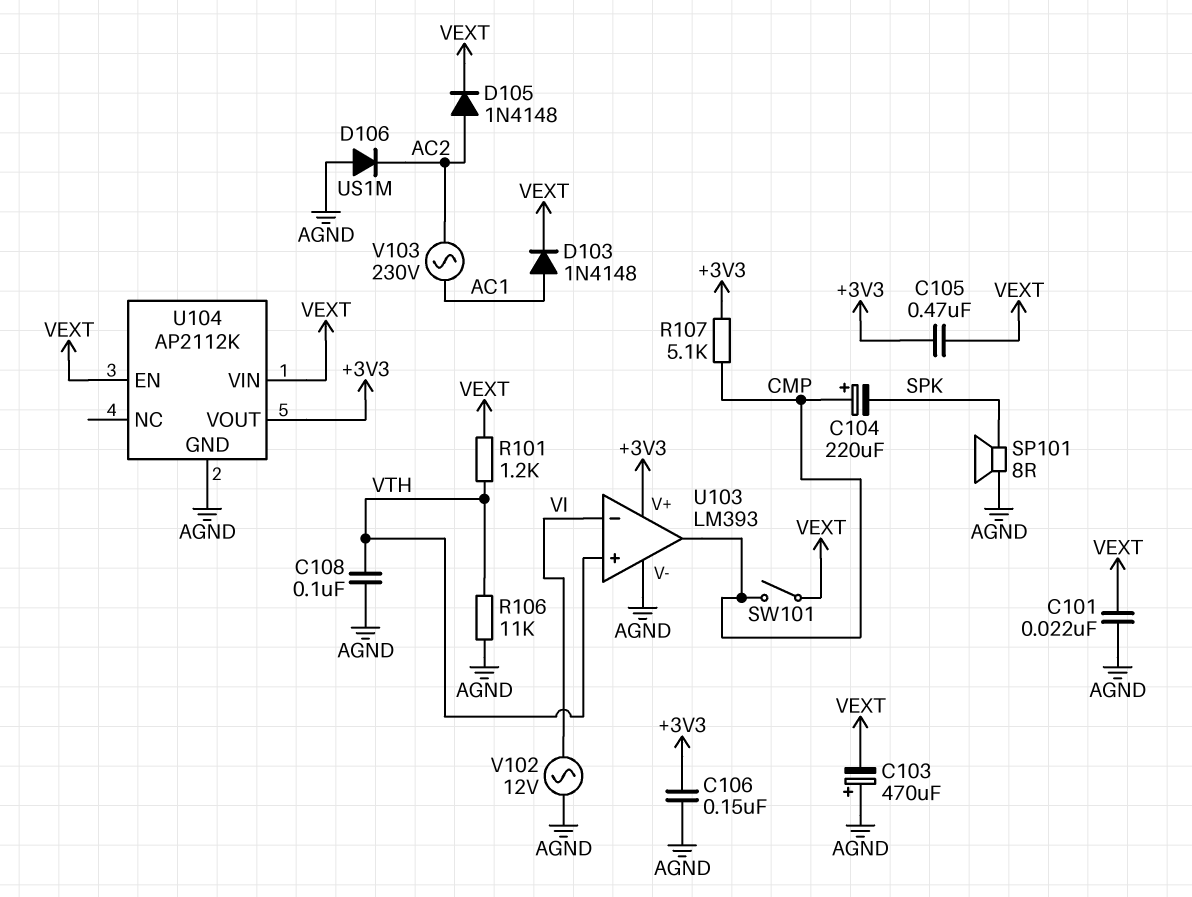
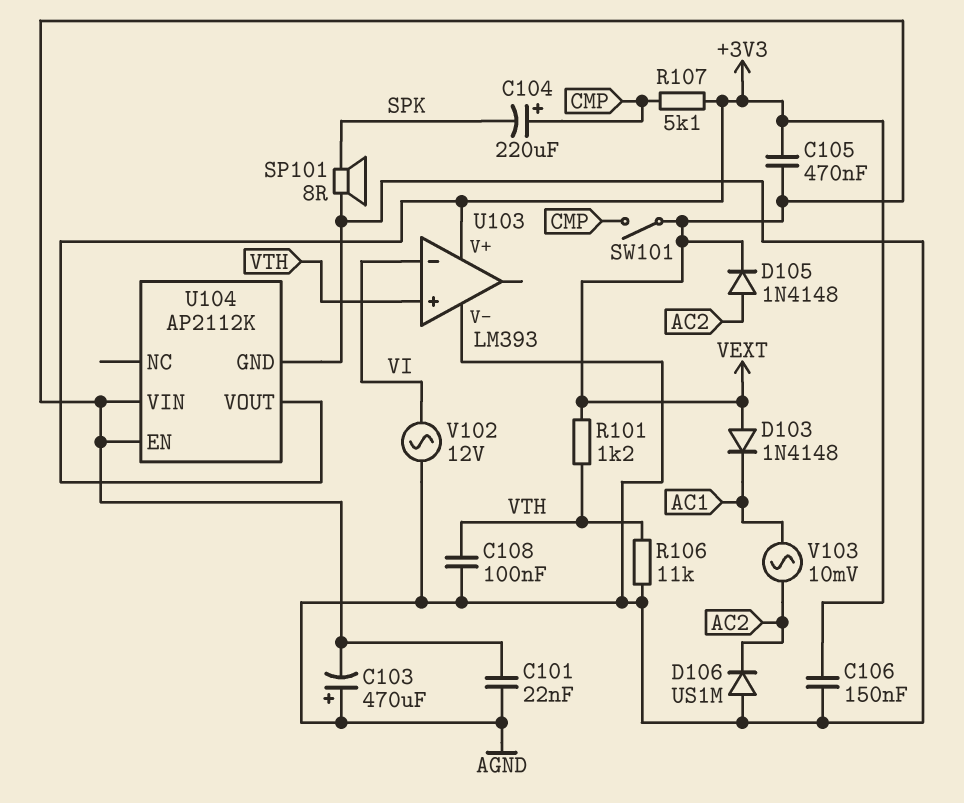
D103: diode 1N4148 (A AC1, K VEXT) -> diode 1N4148 (A VEXT, K AC1)
U103 pin out: CMP -> none
V103: AC 230V (AC1, AC2) -> AC 10mV (AC1, AC2)

